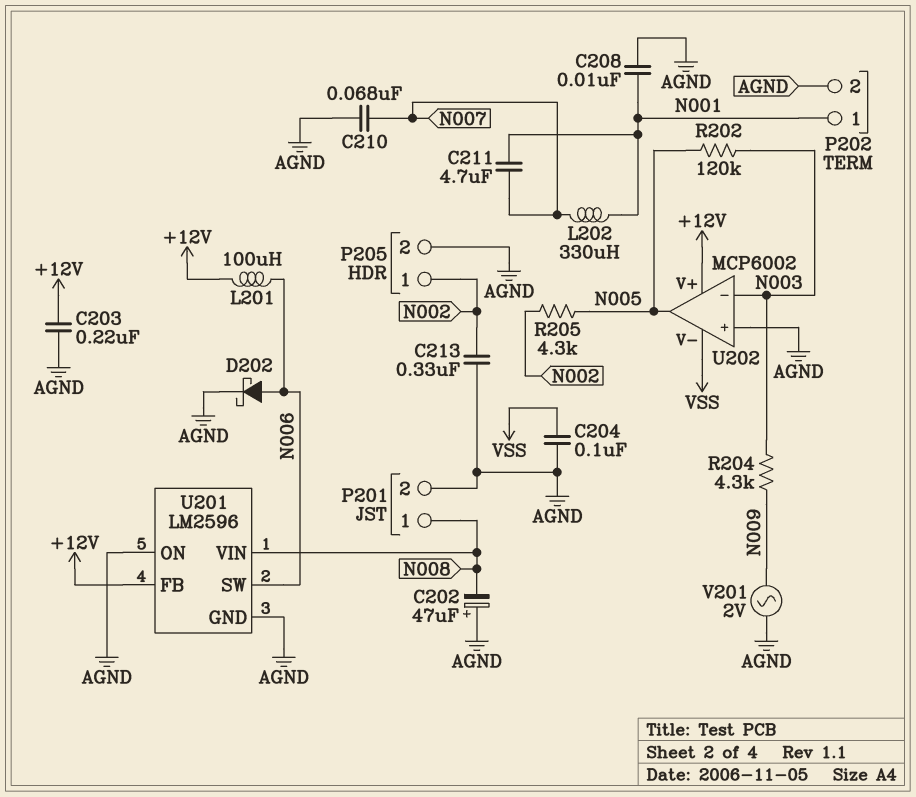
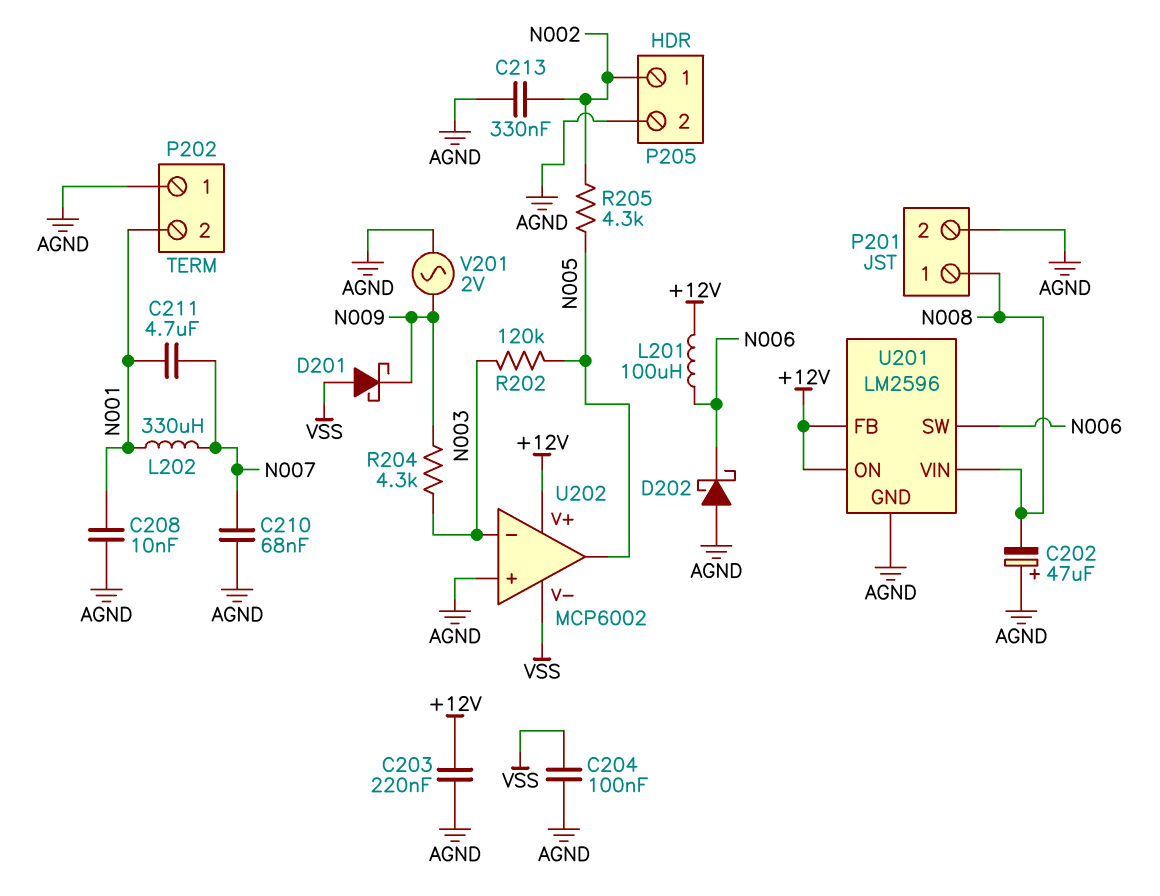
D201: none -> schottky (A VSS, K N009)
D202: schottky (A N006, K AGND) -> schottky (A AGND, K N006)
P202 pin 1: N001 -> AGND
P202 pin 2: AGND -> N001
U201 pin ON: AGND -> +12V

